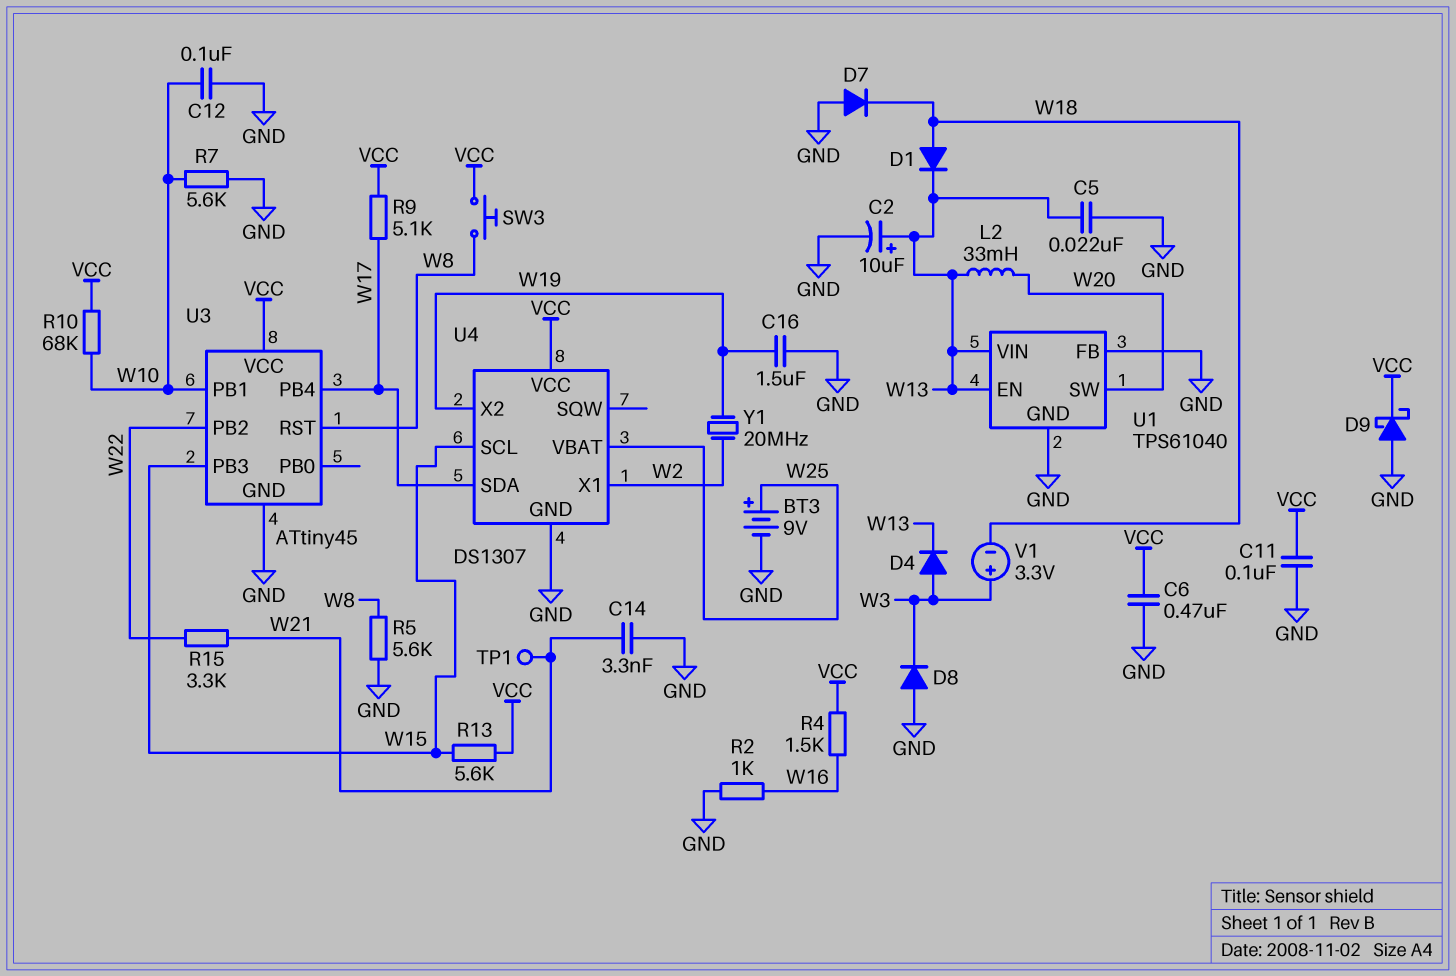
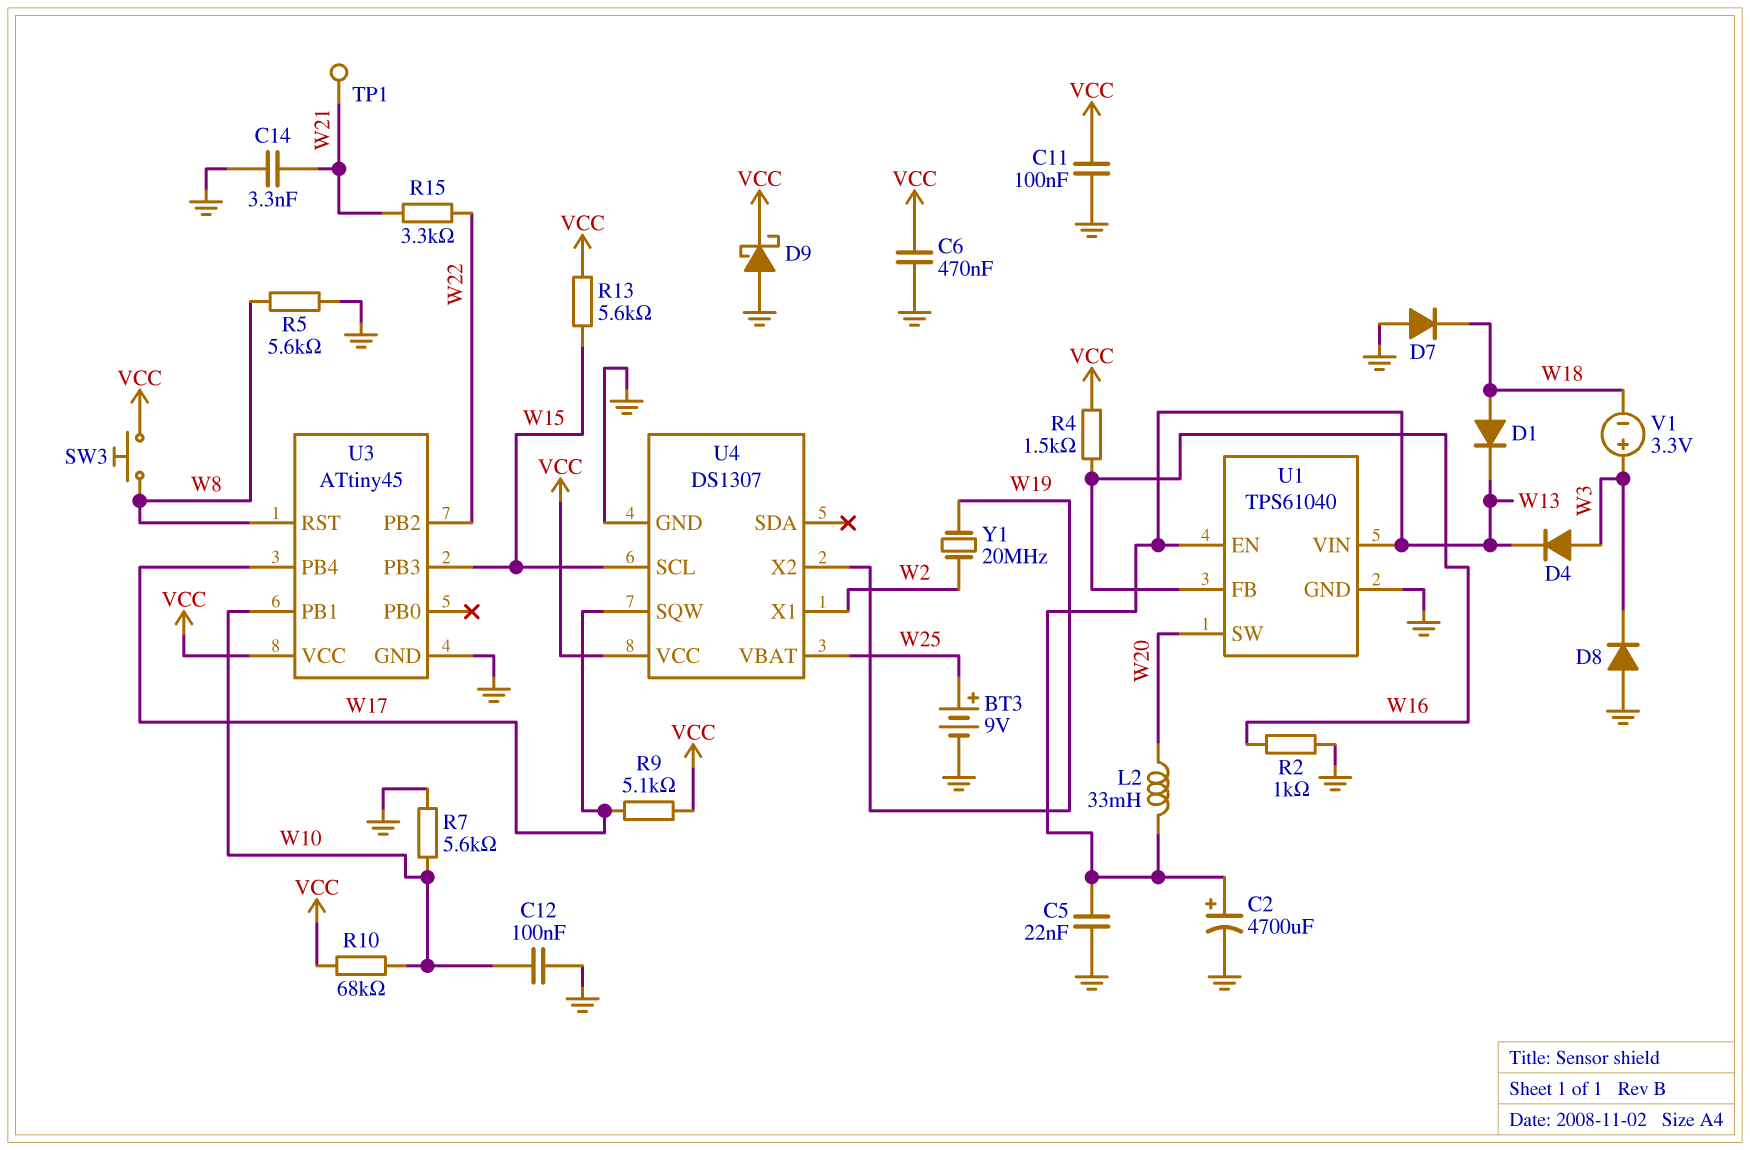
C2: 10uF (plus W13, minus GND) -> 4700uF (plus W13, minus GND)
C16: 1.5uF (GND, W19) -> none
U1 pin FB: GND -> W16
U4 pin SDA: W17 -> none
U4 pin SQW: none -> W17

